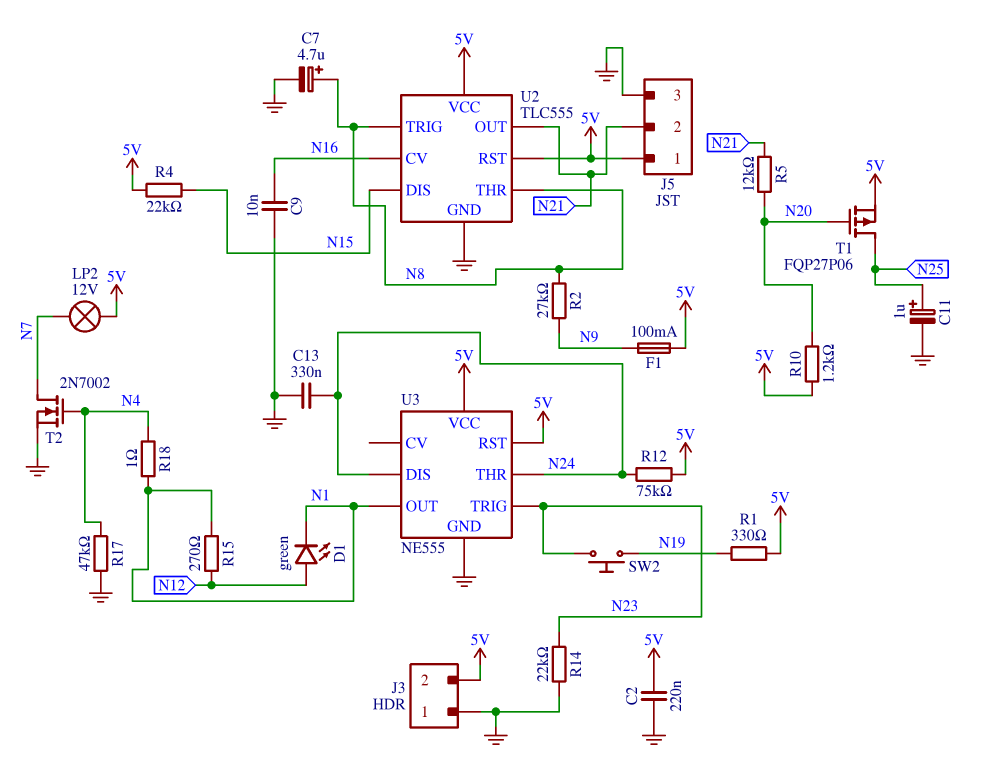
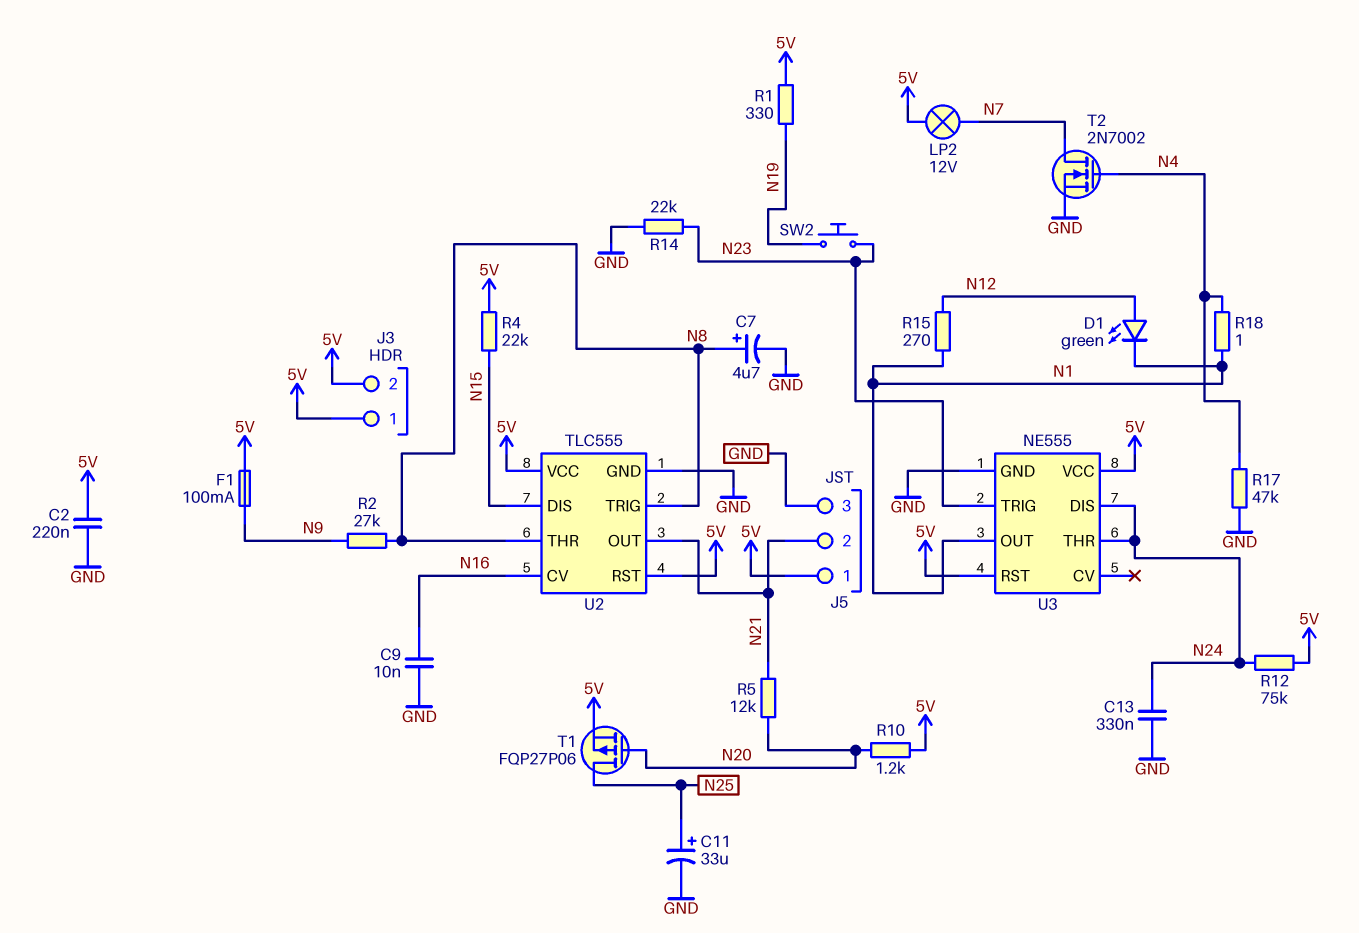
C11: 1uF (plus N25, minus GND) -> 33uF (plus N25, minus GND)
J3 pin 1: GND -> 5V

